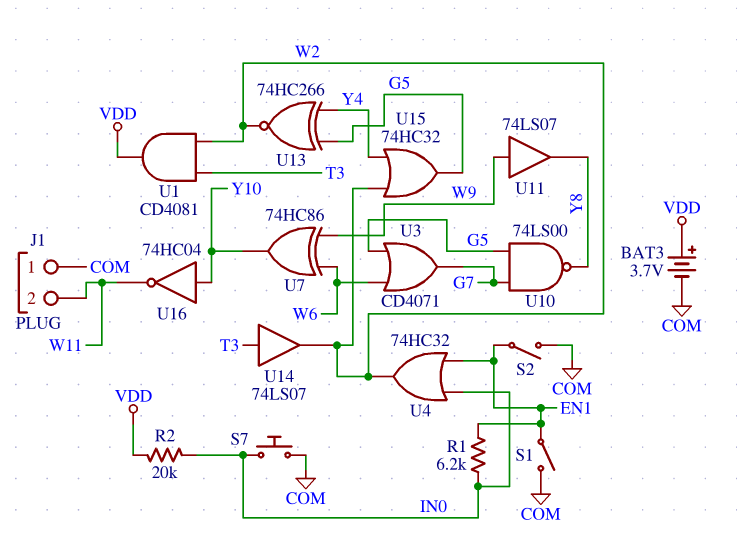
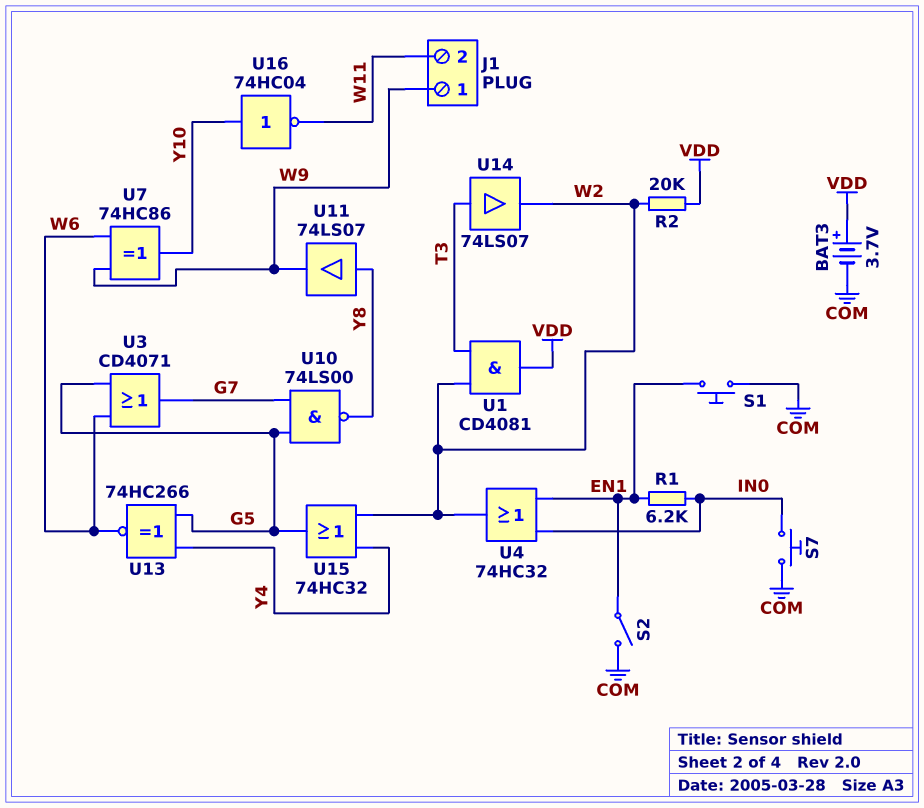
J1 pin 1: COM -> W9
R2: 20k (IN0, VDD) -> 20k (VDD, W2)
S1: switch (COM, EN1) -> button (COM, EN1)
U11: buffer 74LS07 (in W9, out Y8) -> buffer 74LS07 (in Y8, out W9)
U13: XNOR 74HC266 (in G5, in Y4, out W2) -> XNOR 74HC266 (in G5, in Y4, out W6)

